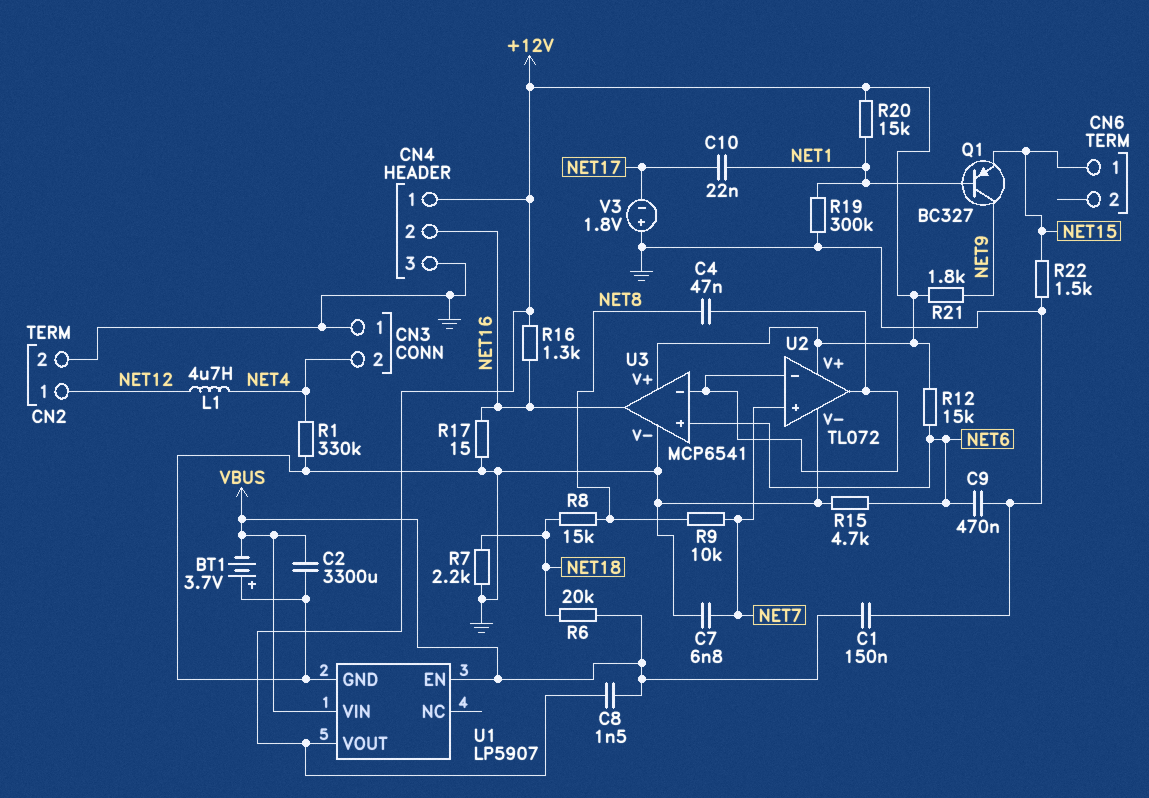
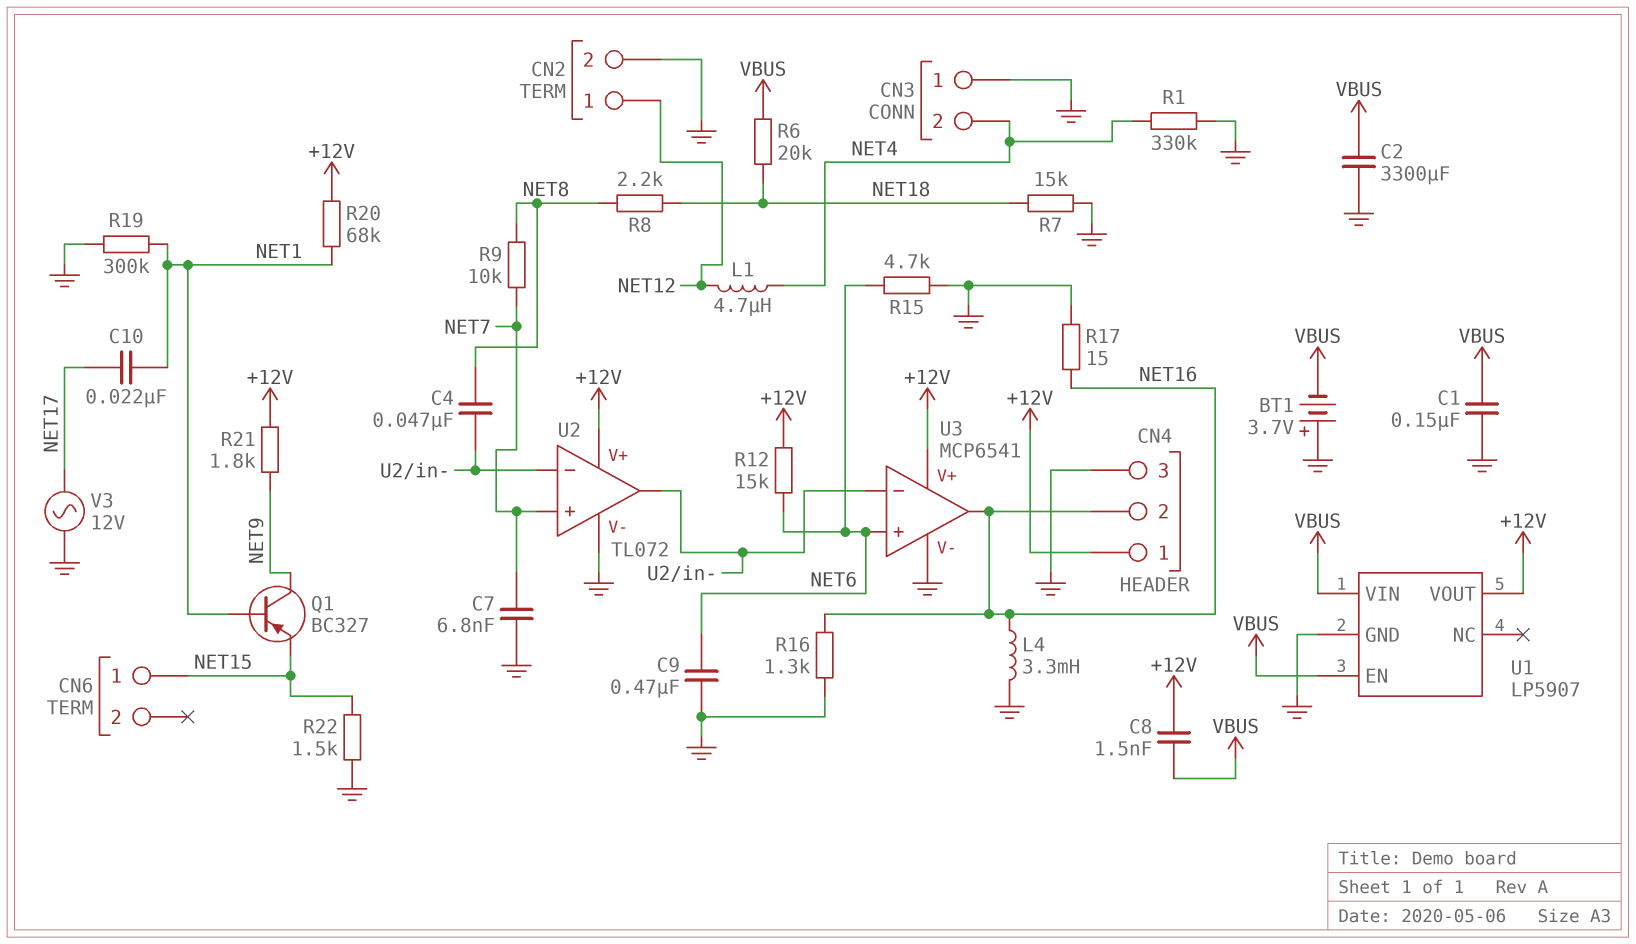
L4: none -> 3.3mH (GND, NET16)
R7: 2.2k (GND, NET18) -> 15k (GND, NET18)
R8: 15k (NET8, NET18) -> 2.2k (NET8, NET18)
R16: 1.3k (+12V, NET16) -> 1.3k (GND, NET16)
R20: 15k (+12V, NET1) -> 68k (+12V, NET1)
V3: 1.8V (plus GND, minus NET17) -> AC 12V (GND, NET17)

